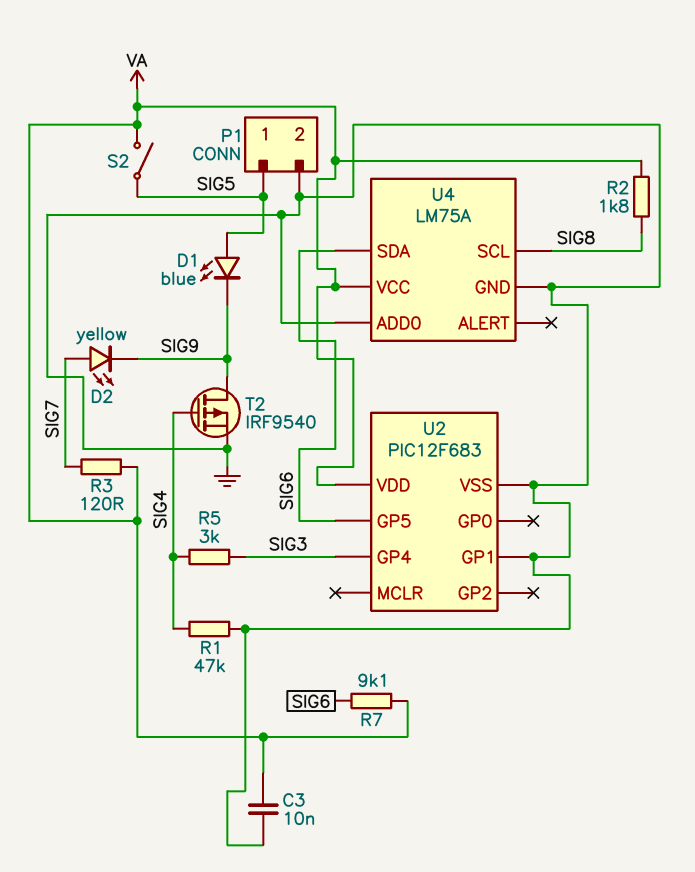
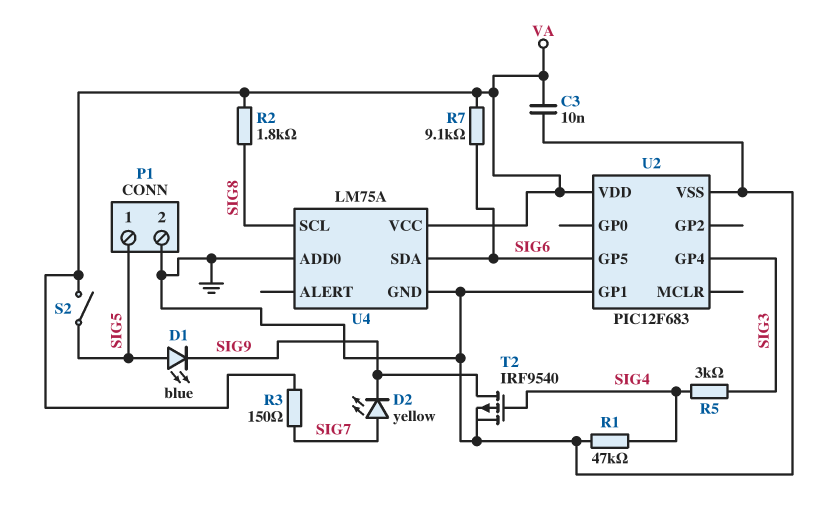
R3: 120 (SIG7, VA) -> 150 (SIG7, VA)

